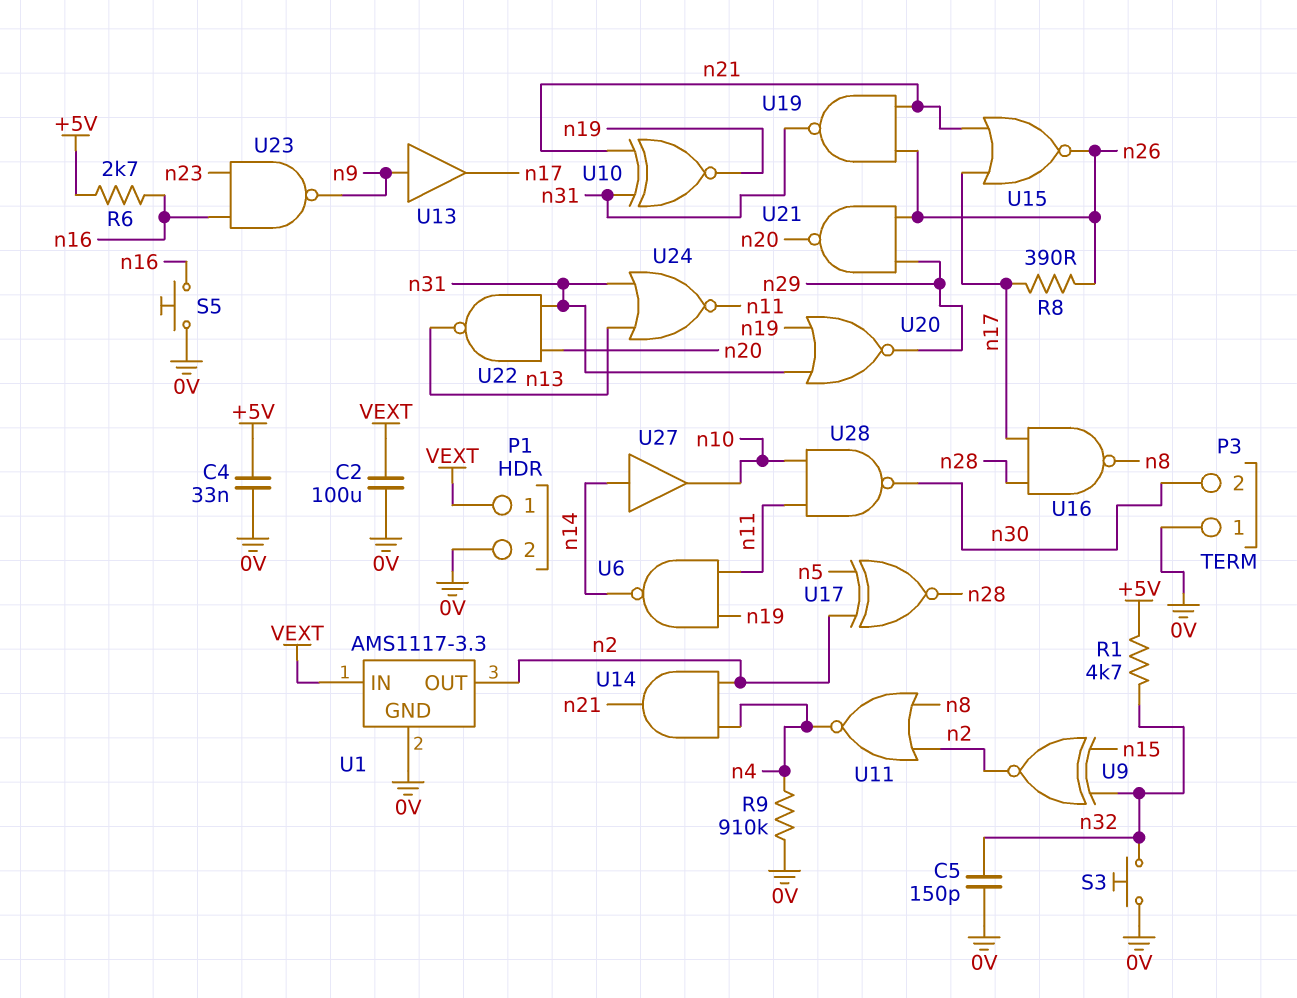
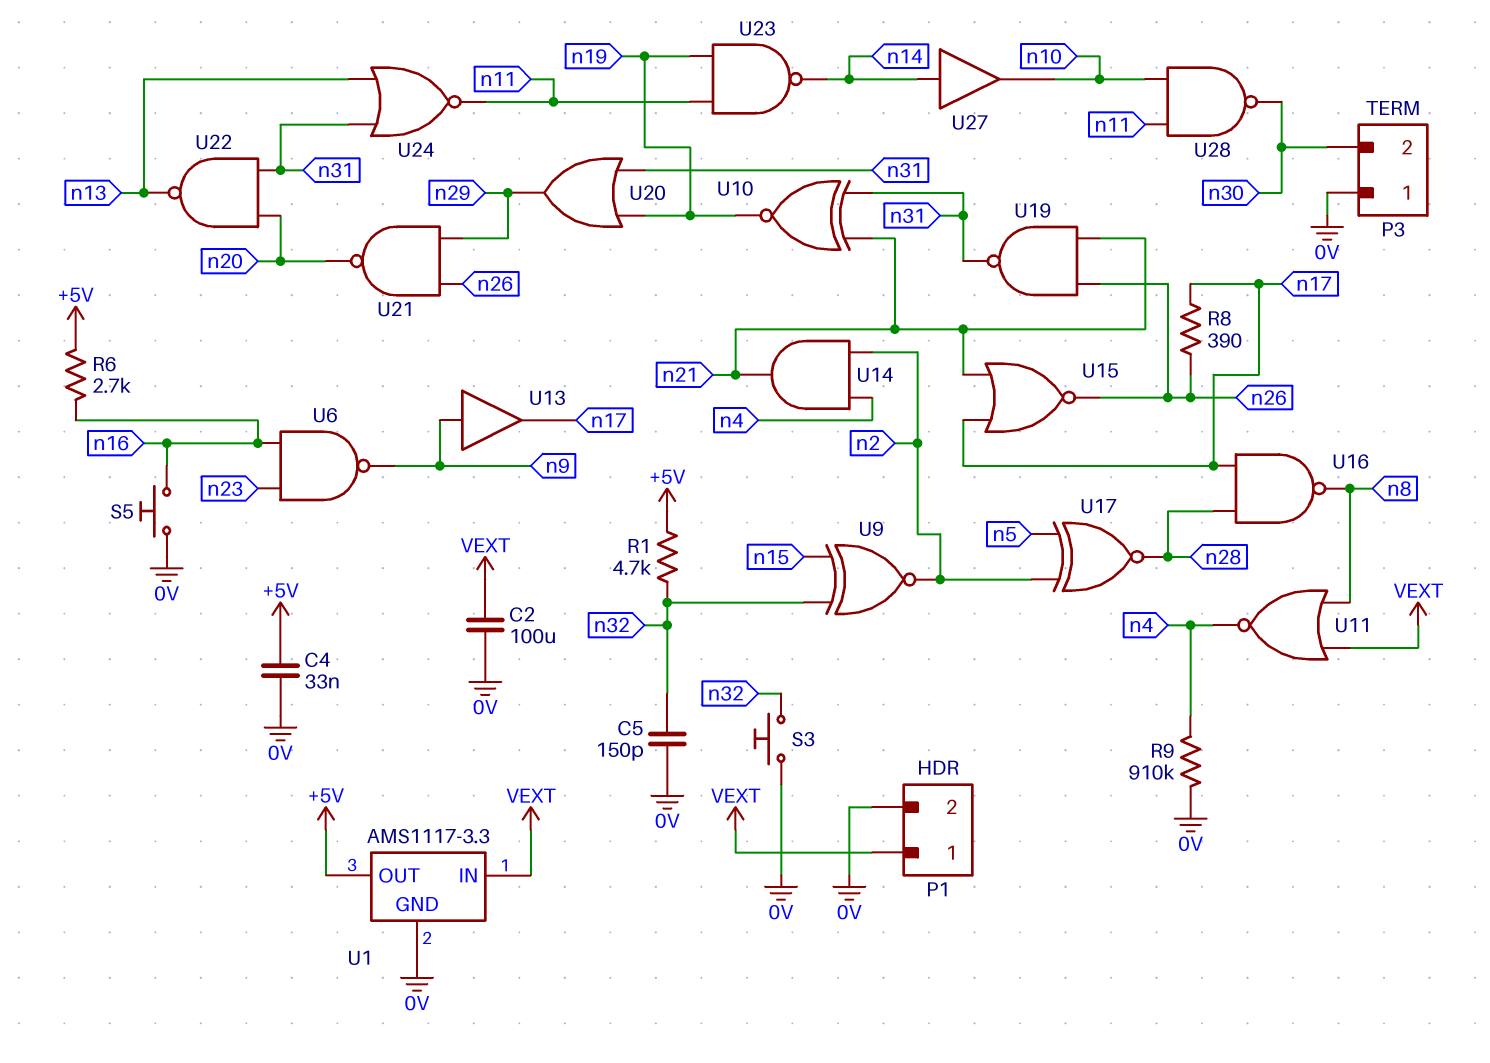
U1 pin OUT: n2 -> +5V
U6: NAND (in n11, in n19, out n14) -> NAND (in n16, in n23, out n9)
U11: NOR (in n2, in n8, out n4) -> NOR (in VEXT, in n8, out n4)
U20: NOR (in n19, in n31, out n29) -> OR (in n19, in n31, out n29)
U23: NAND (in n16, in n23, out n9) -> NAND (in n11, in n19, out n14)

